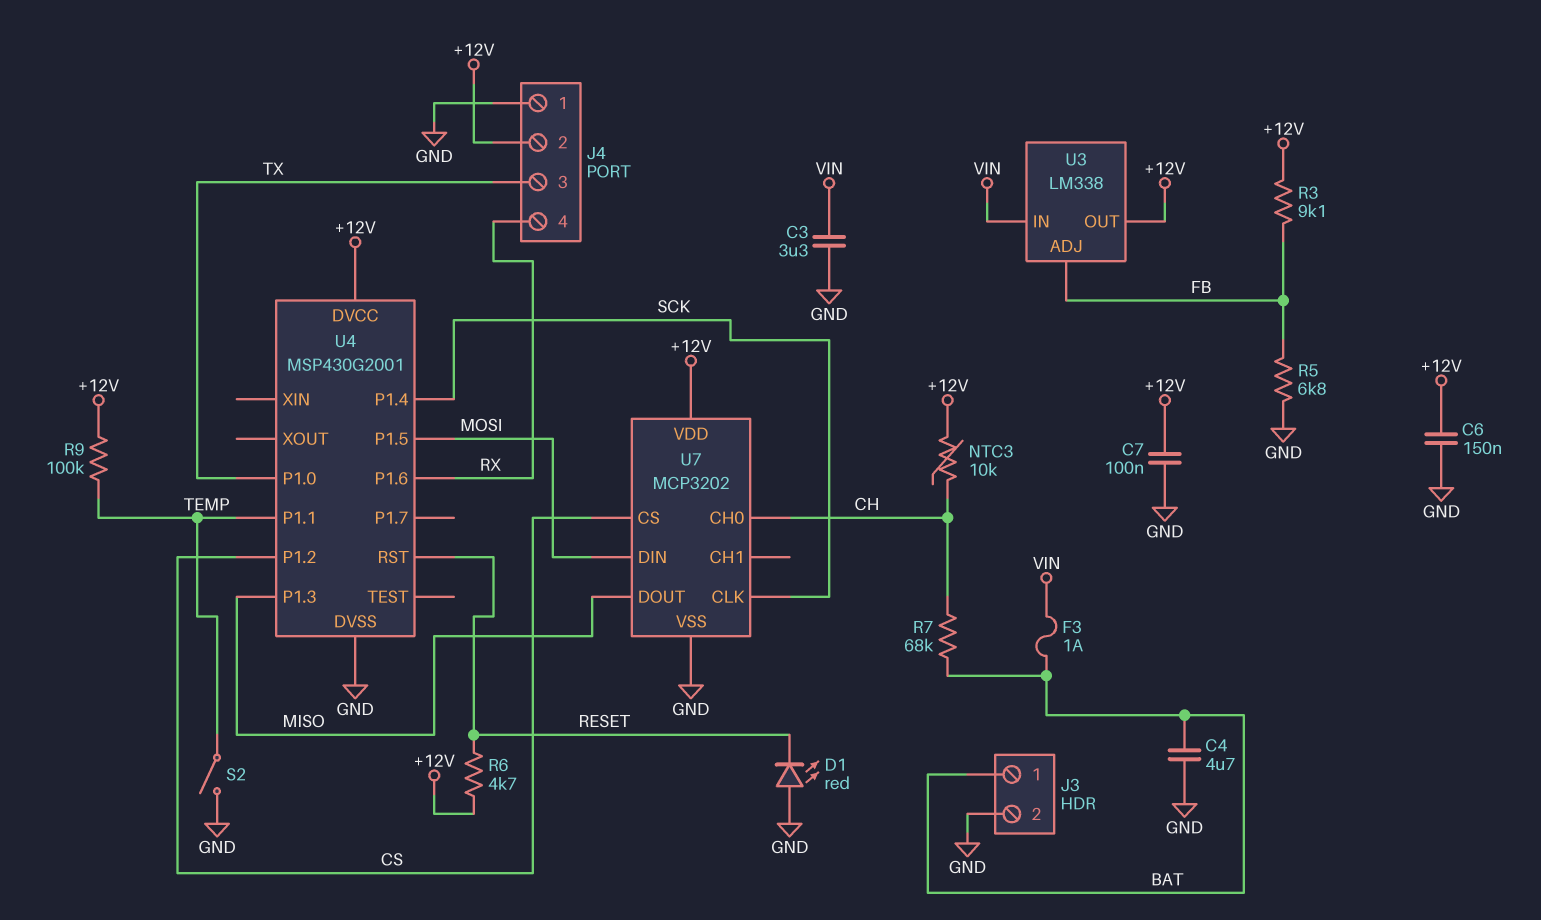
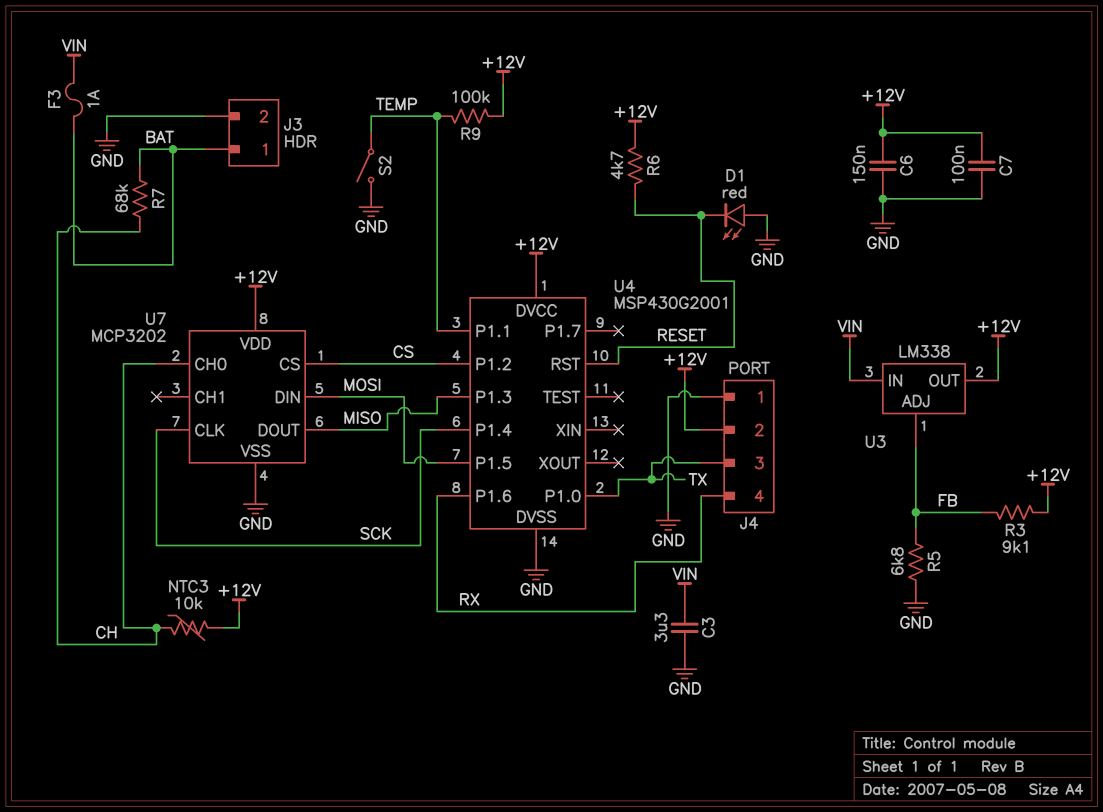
C4: 4.7uF (BAT, GND) -> none

